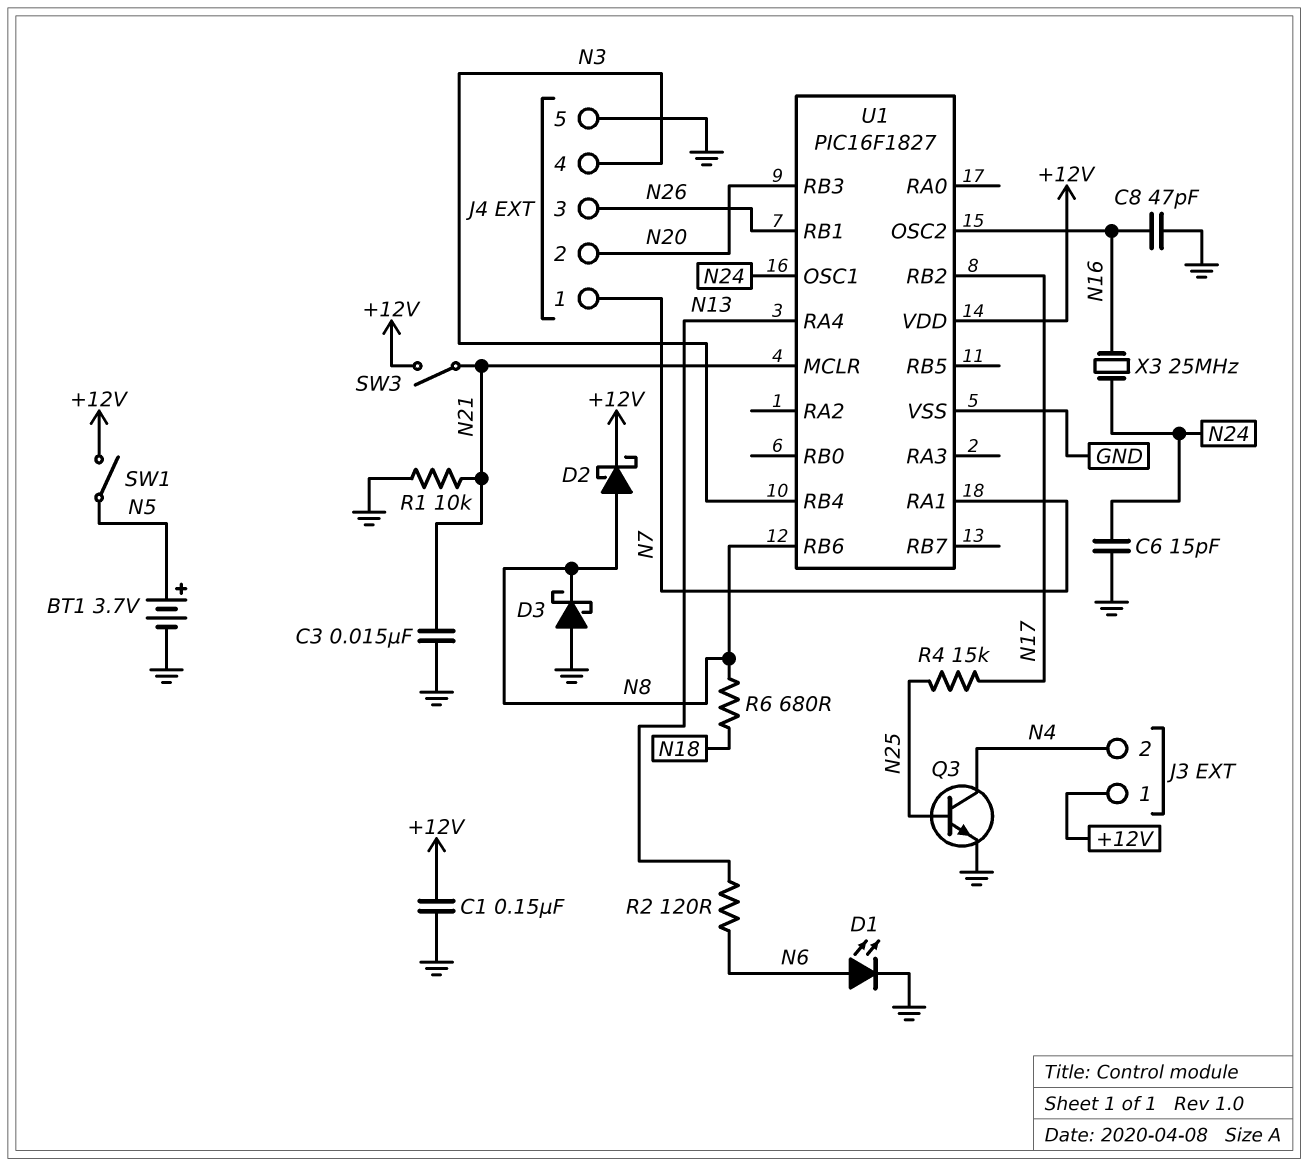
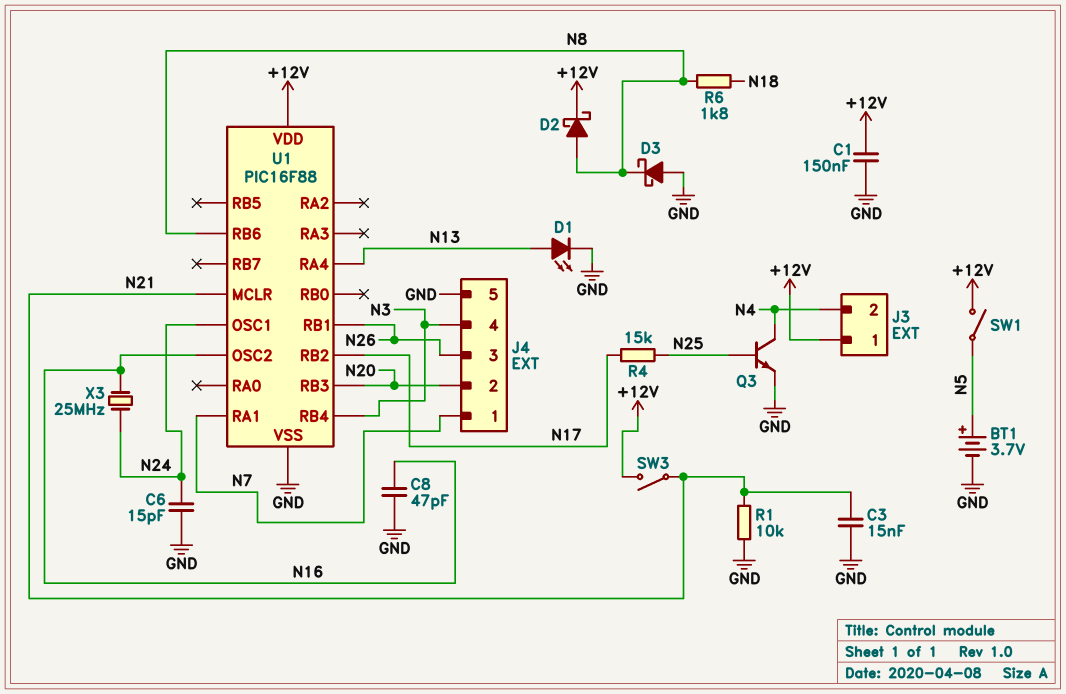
D1: LED (A N6, K GND) -> LED (A N13, K GND)
R2: 120 (N6, N13) -> none
R6: 680 (N8, N18) -> 1.8k (N8, N18)
U1: PIC16F1827 -> PIC16F88

